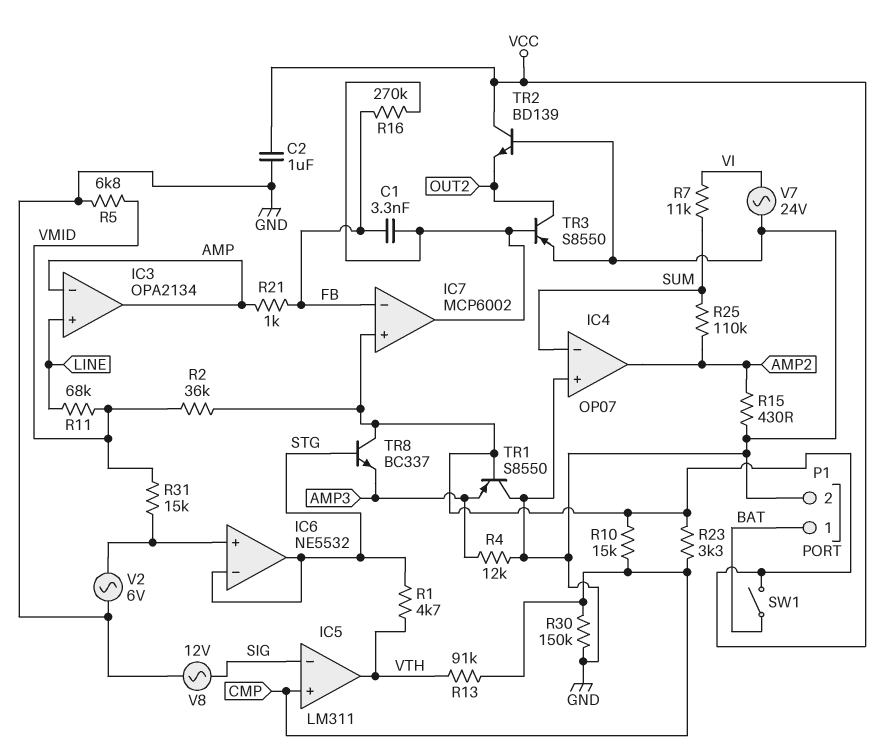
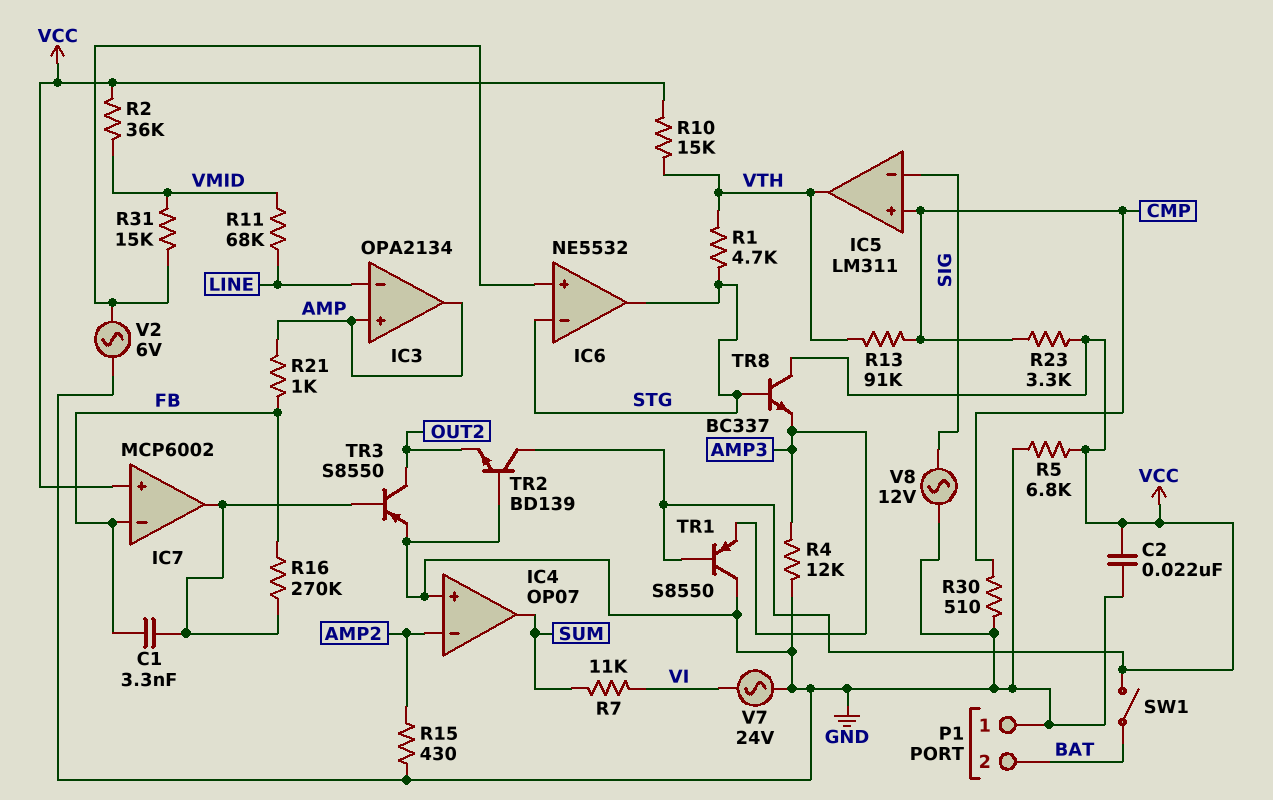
C2: 1uF (GND, VCC) -> 22nF (GND, VCC)
IC3 pin in+: LINE -> AMP
IC3 pin in-: AMP -> LINE
IC4 pin in-: SUM -> AMP2
IC4 pin out: AMP2 -> SUM
P1 pin 1: BAT -> GND
P1 pin 2: GND -> BAT
R5: 6.8k (GND, VMID) -> 6.8k (GND, VCC)
R10: 15k (CMP, VCC) -> 15k (VCC, VTH)
R25: 110k (AMP2, SUM) -> none
R30: 150k (CMP, GND) -> 510 (CMP, GND)

